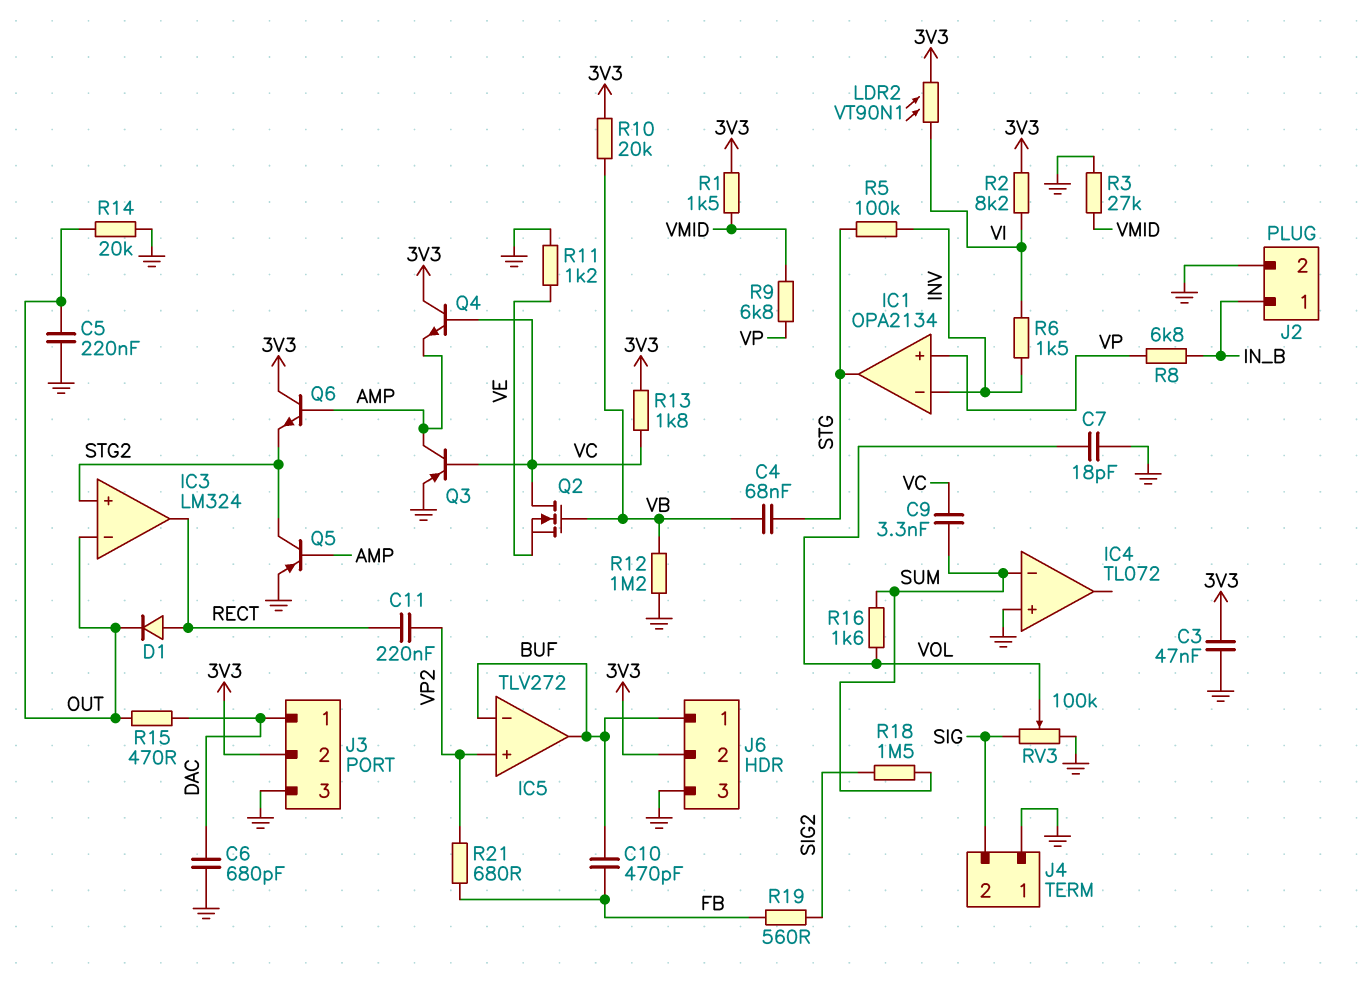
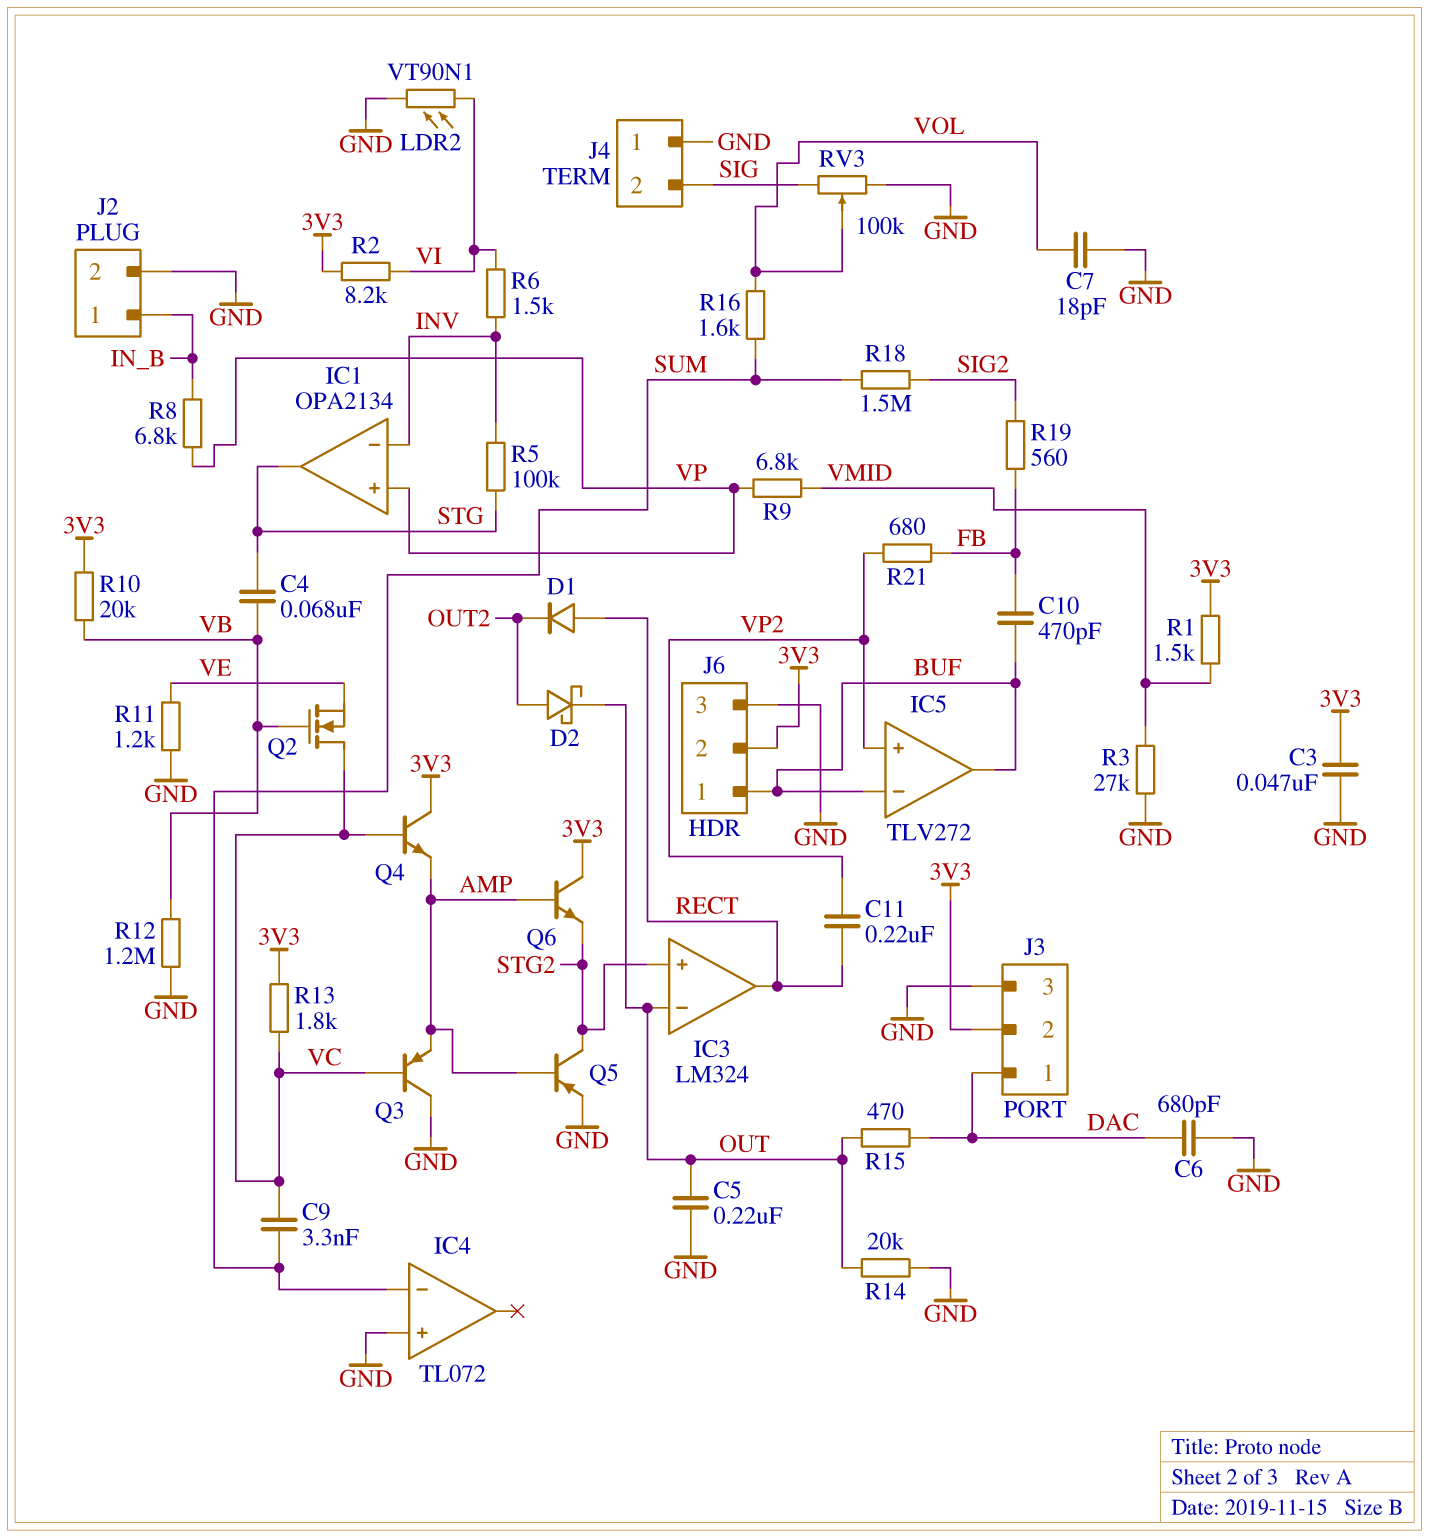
D1: diode (A RECT, K OUT) -> diode (A RECT, K OUT2)
D2: none -> schottky (A OUT2, K OUT)
LDR2: VT90N1 (3V3, VI) -> VT90N1 (GND, VI)
Q3: PNP (B VC, C AMP, E GND) -> PNP (B VC, C GND, E AMP)

